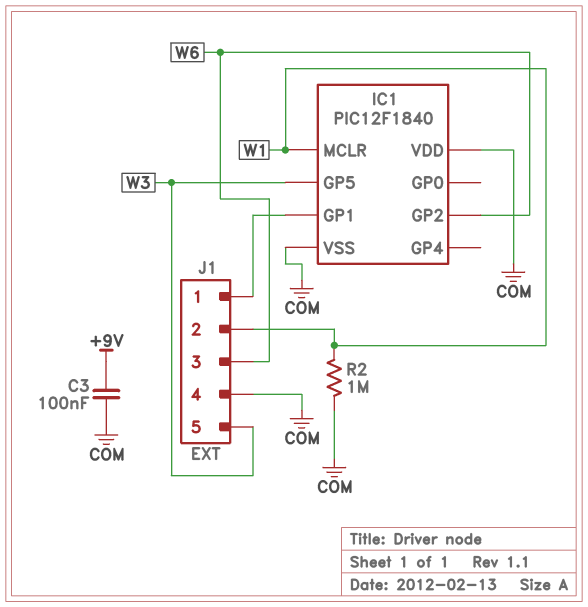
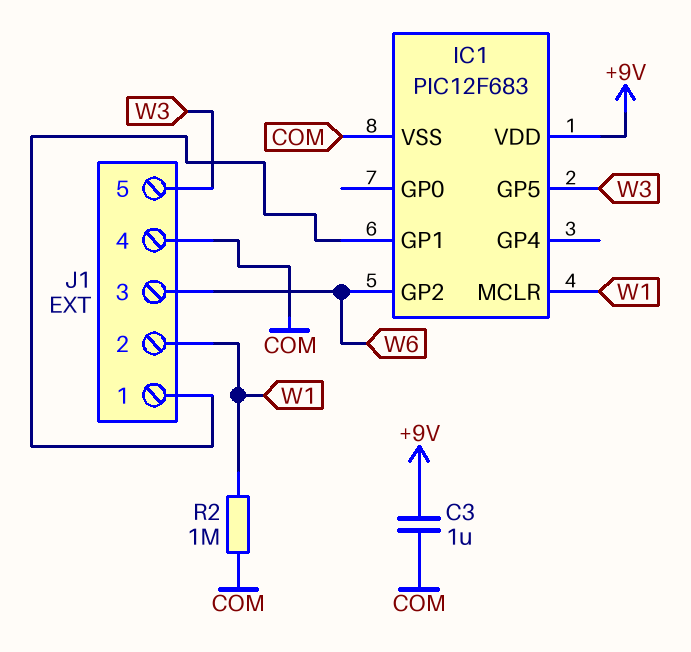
C3: 100nF (+9V, COM) -> 1uF (+9V, COM)
IC1: PIC12F1840 -> PIC12F683
IC1 pin VDD: COM -> +9V

